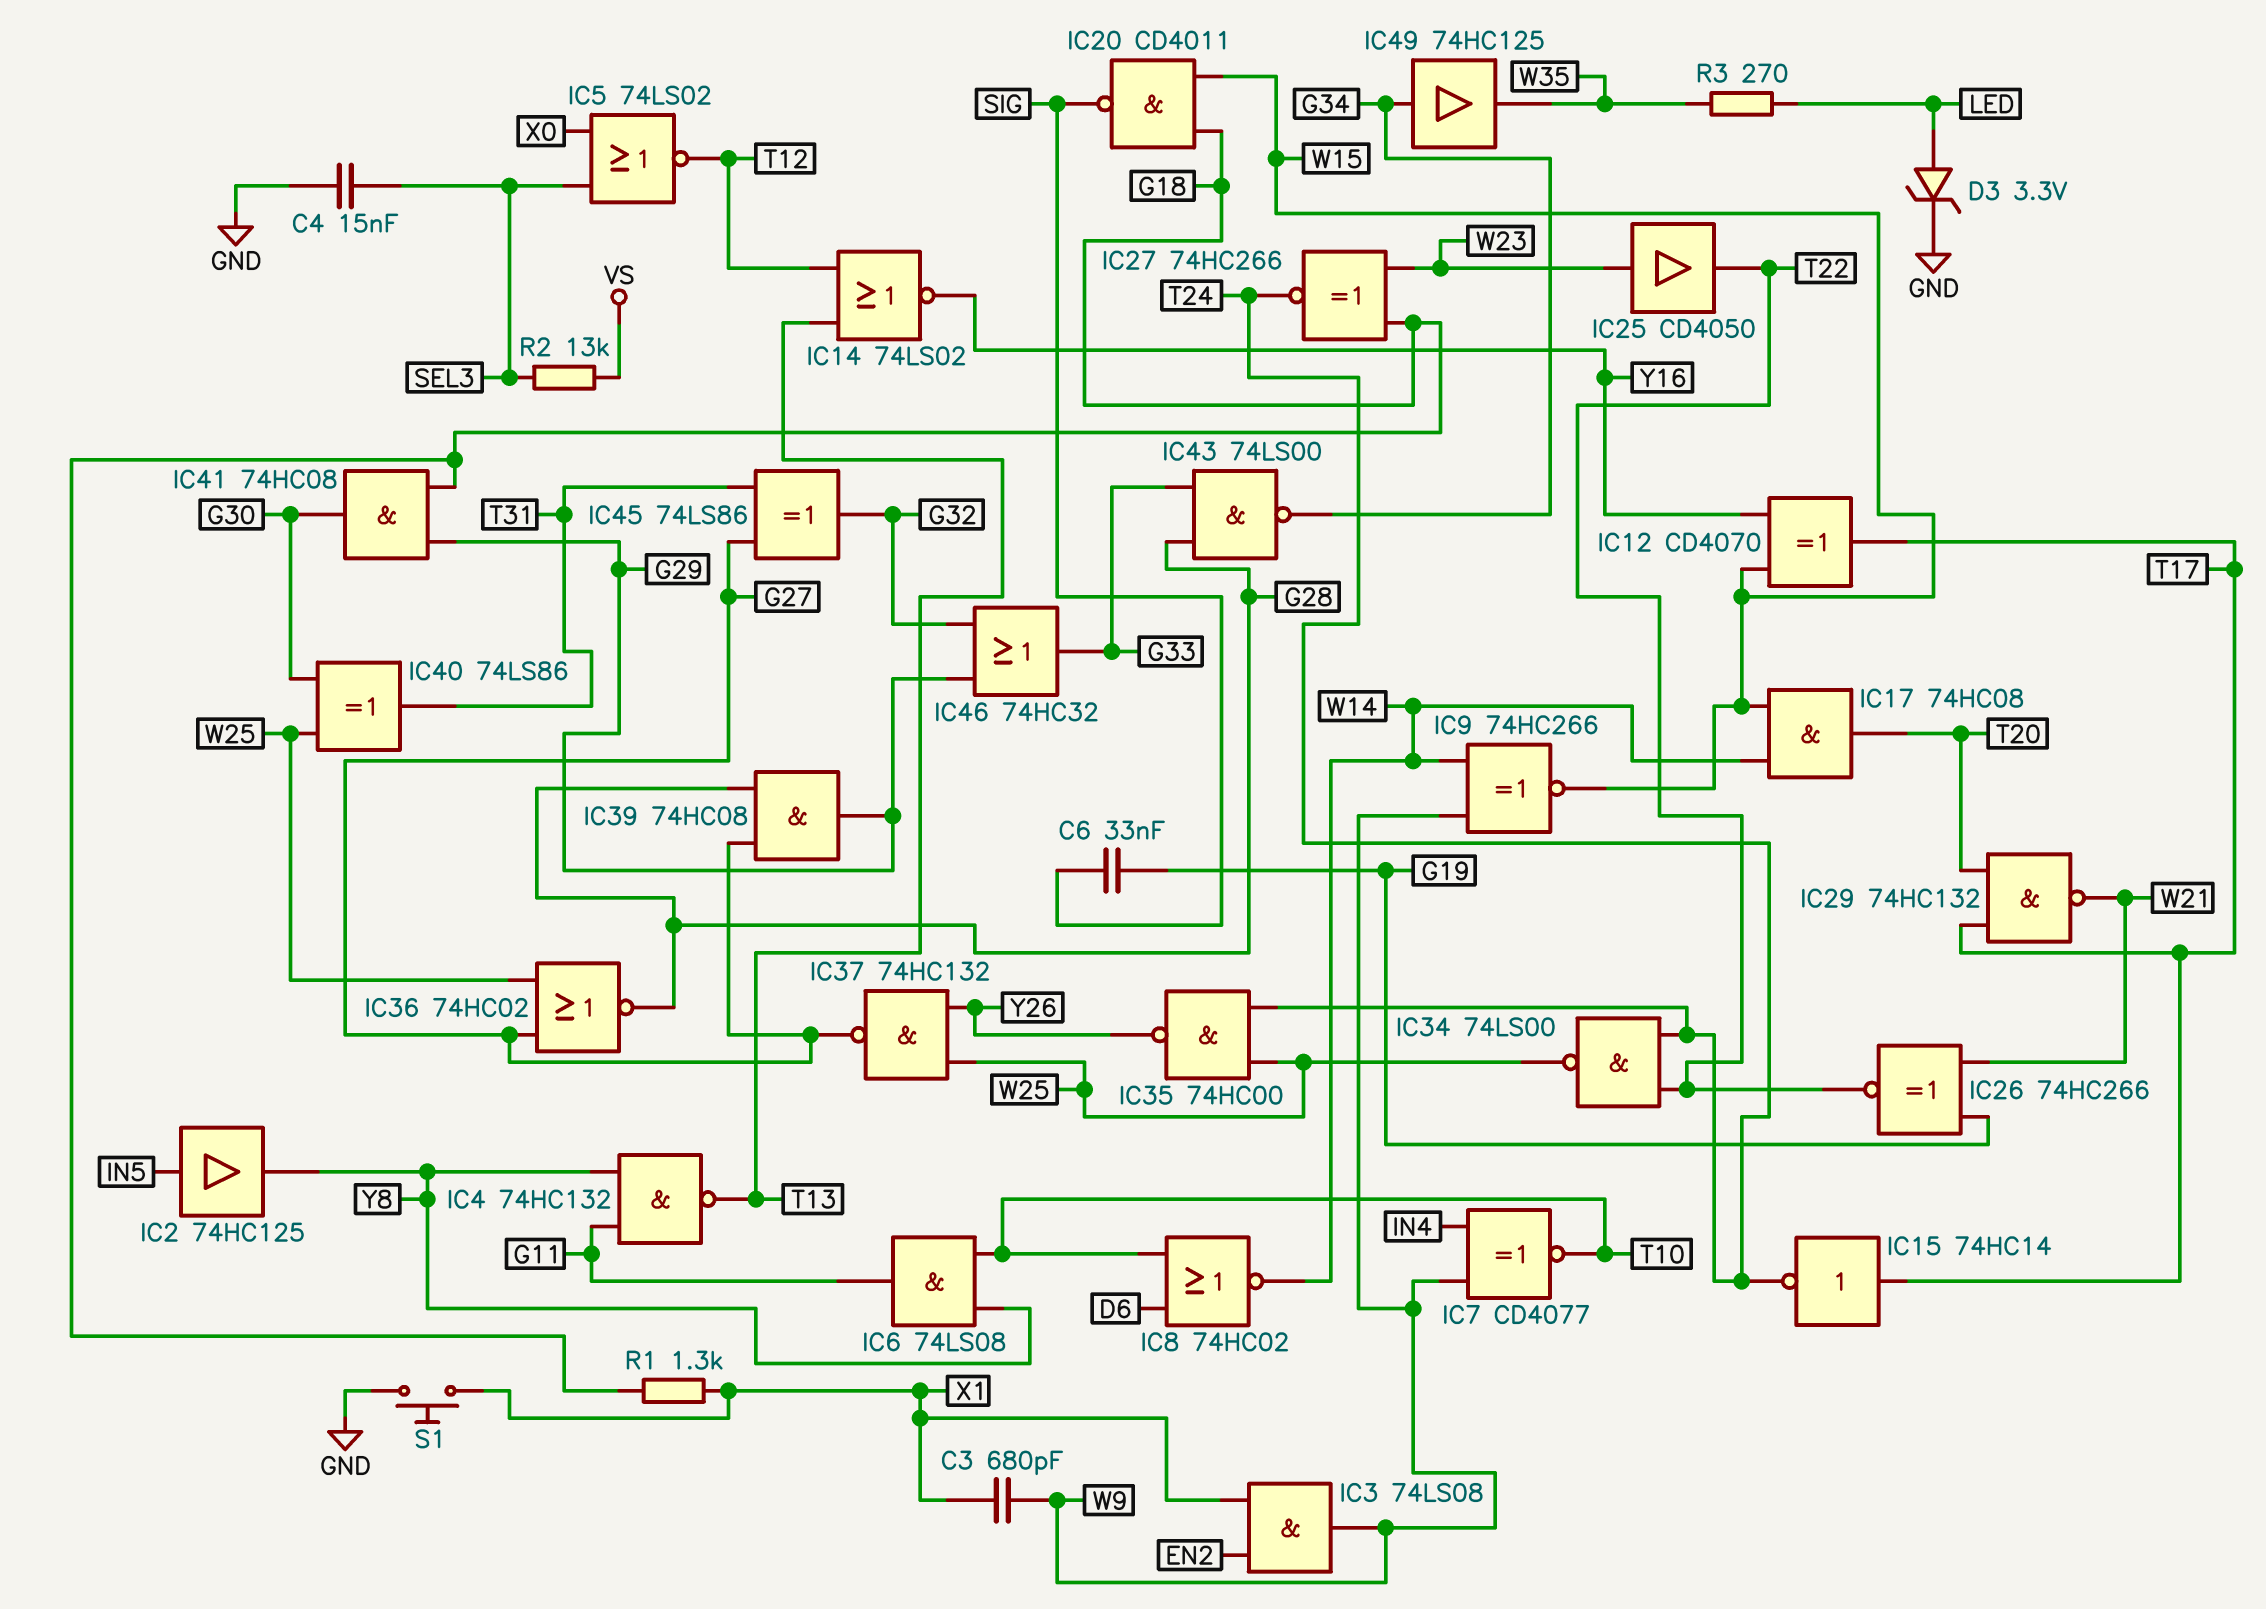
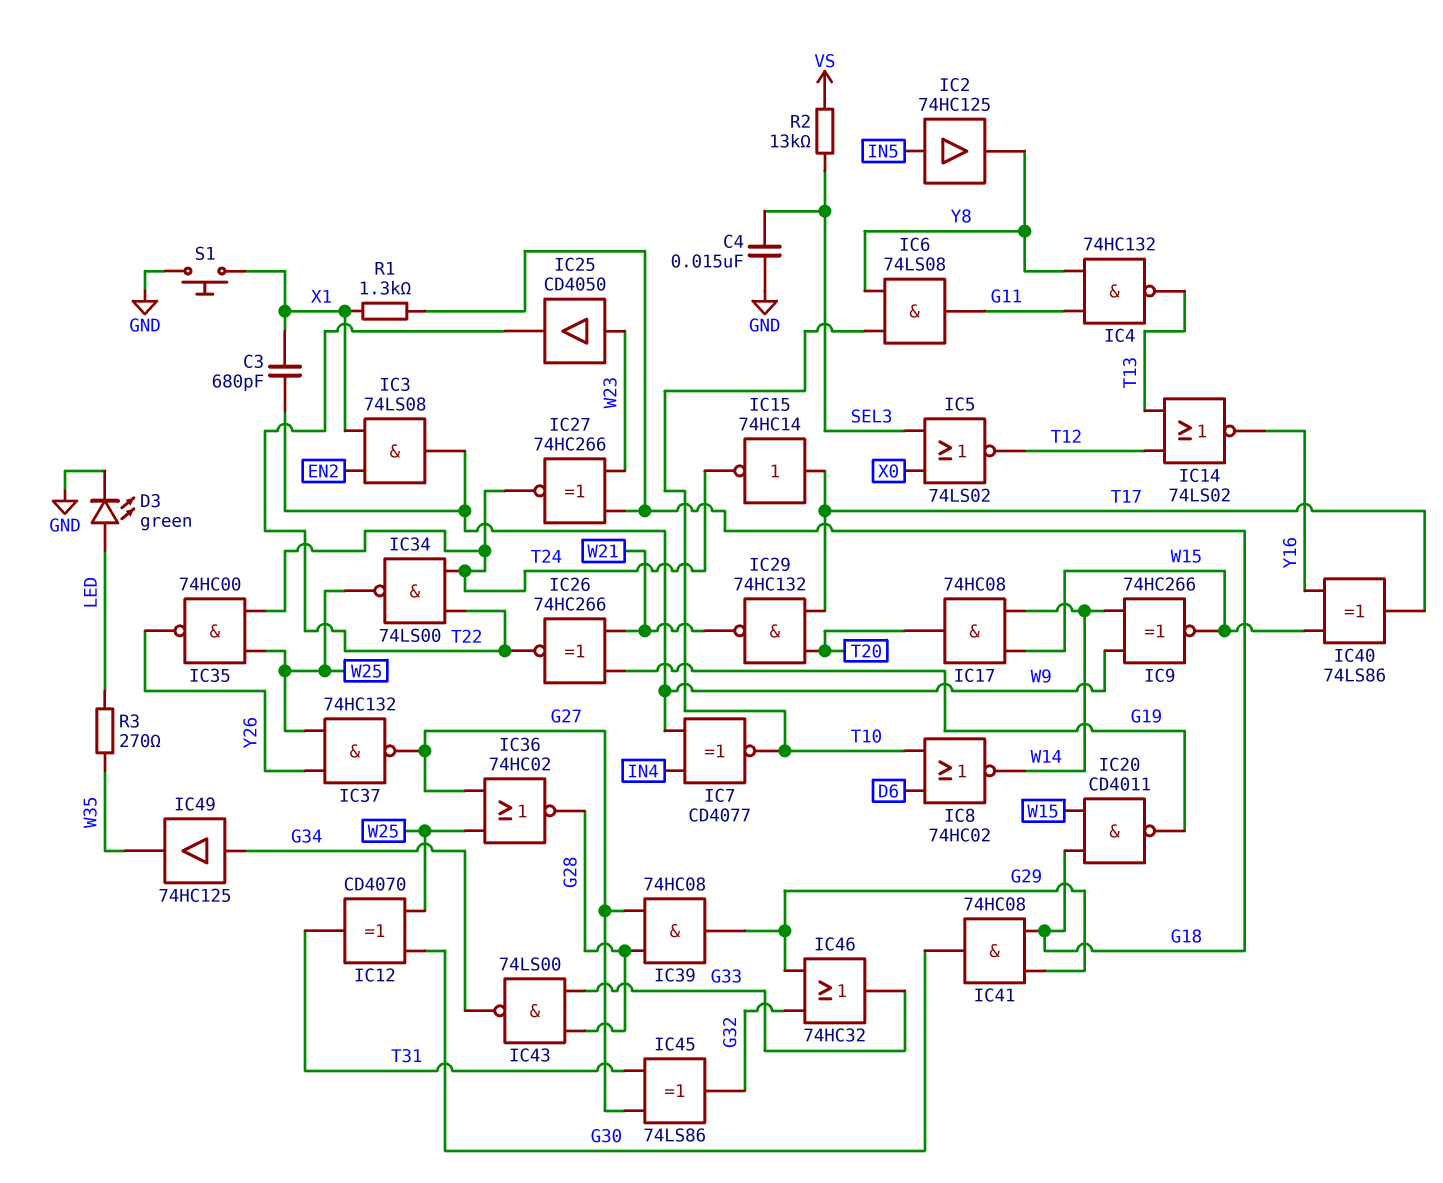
C6: 33nF (G19, SIG) -> none
D3: zener 3.3V (A LED, K GND) -> LED green (A LED, K GND)
IC12: XOR CD4070 (in W15, in Y16, out T17) -> XOR CD4070 (in G30, in W25, out T31)
IC20: NAND CD4011 (in G18, in W15, out SIG) -> NAND CD4011 (in G18, in W15, out G19)
IC40: XOR 74LS86 (in G30, in W25, out T31) -> XOR 74LS86 (in W15, in Y16, out T17)

